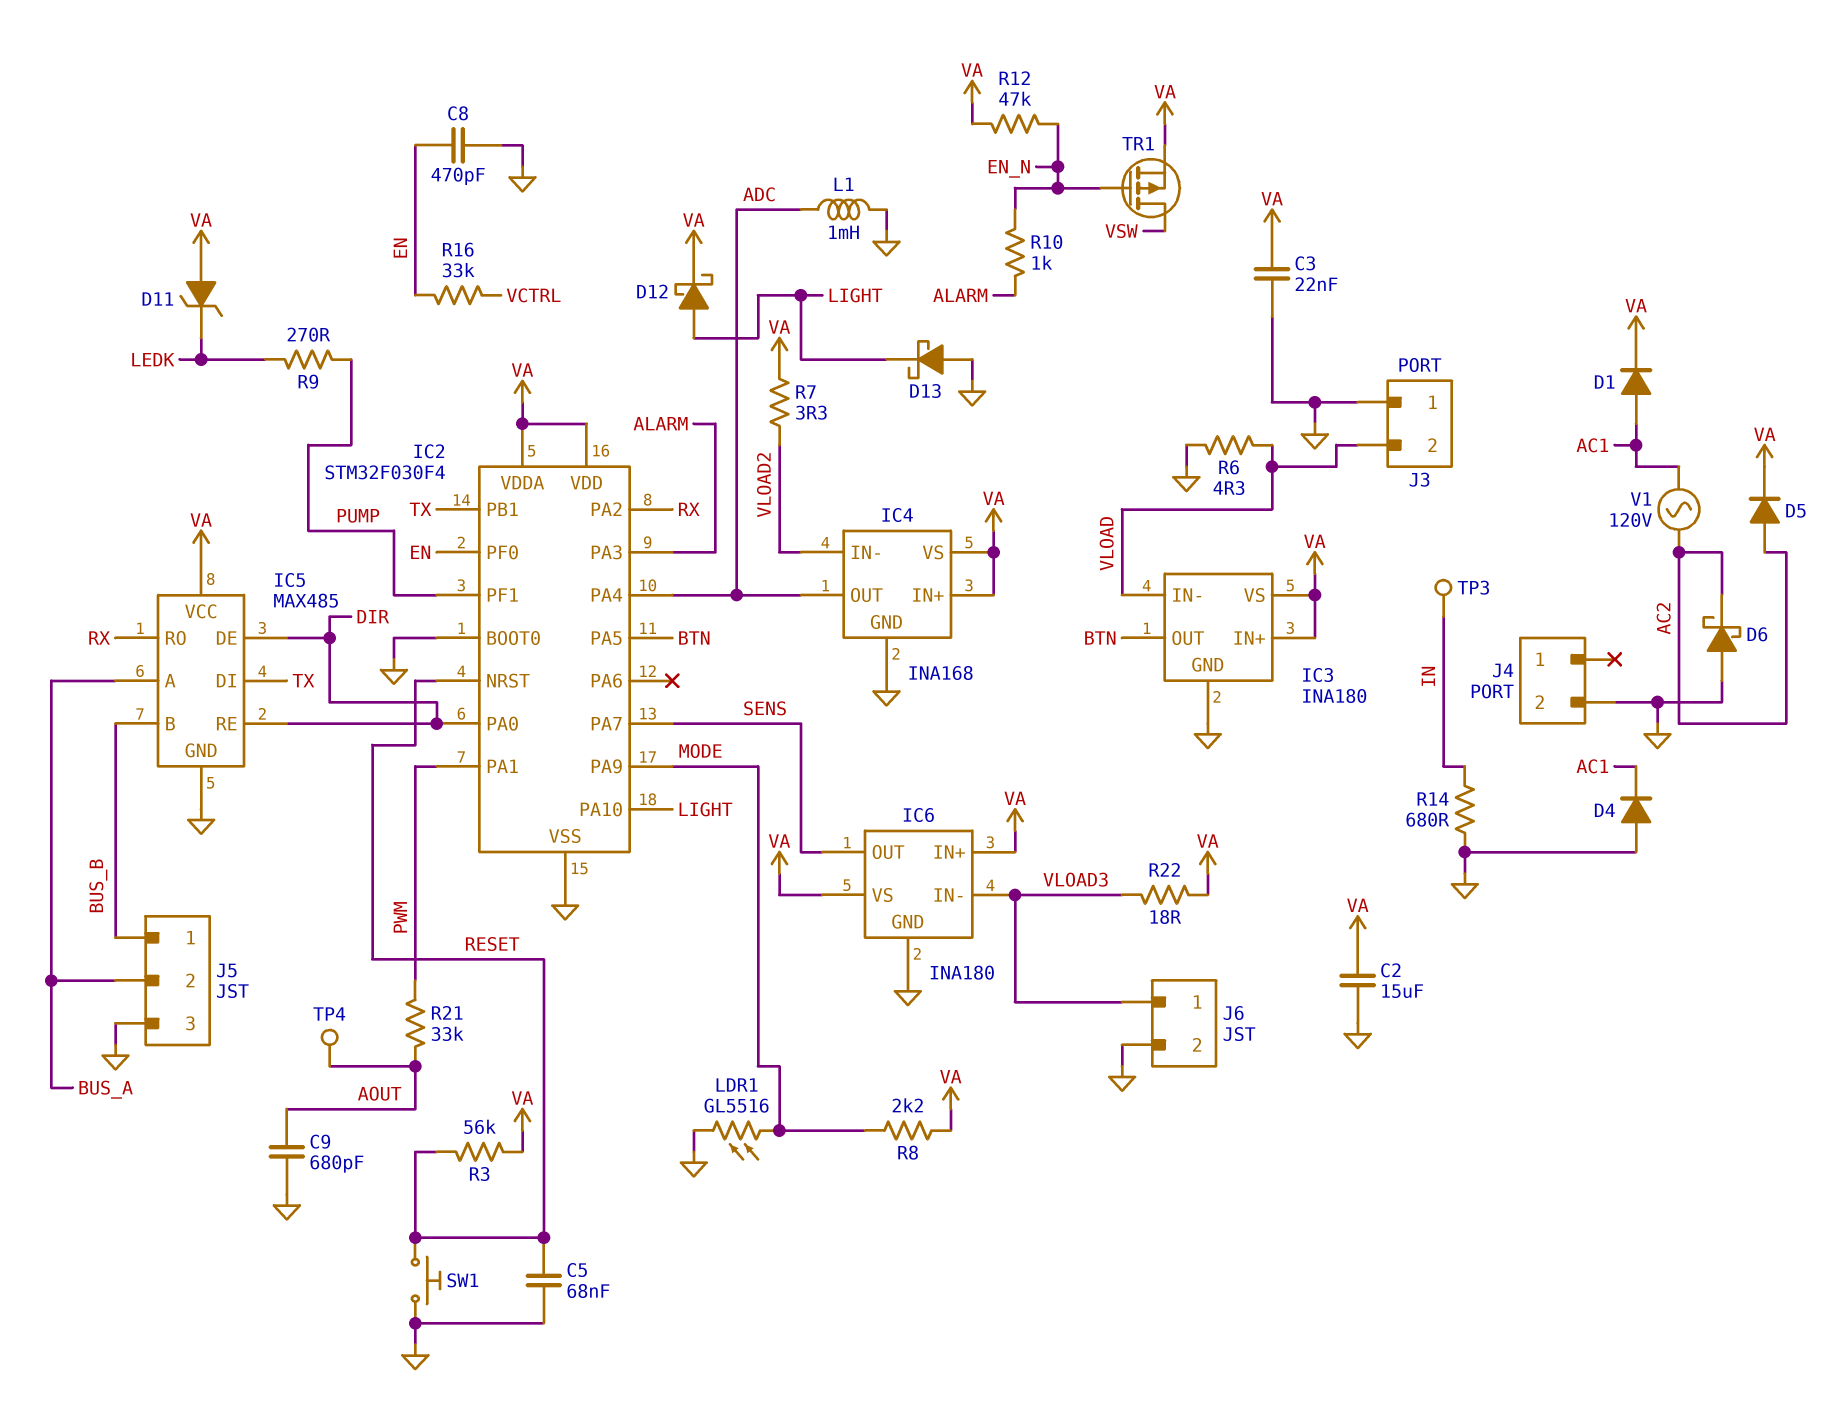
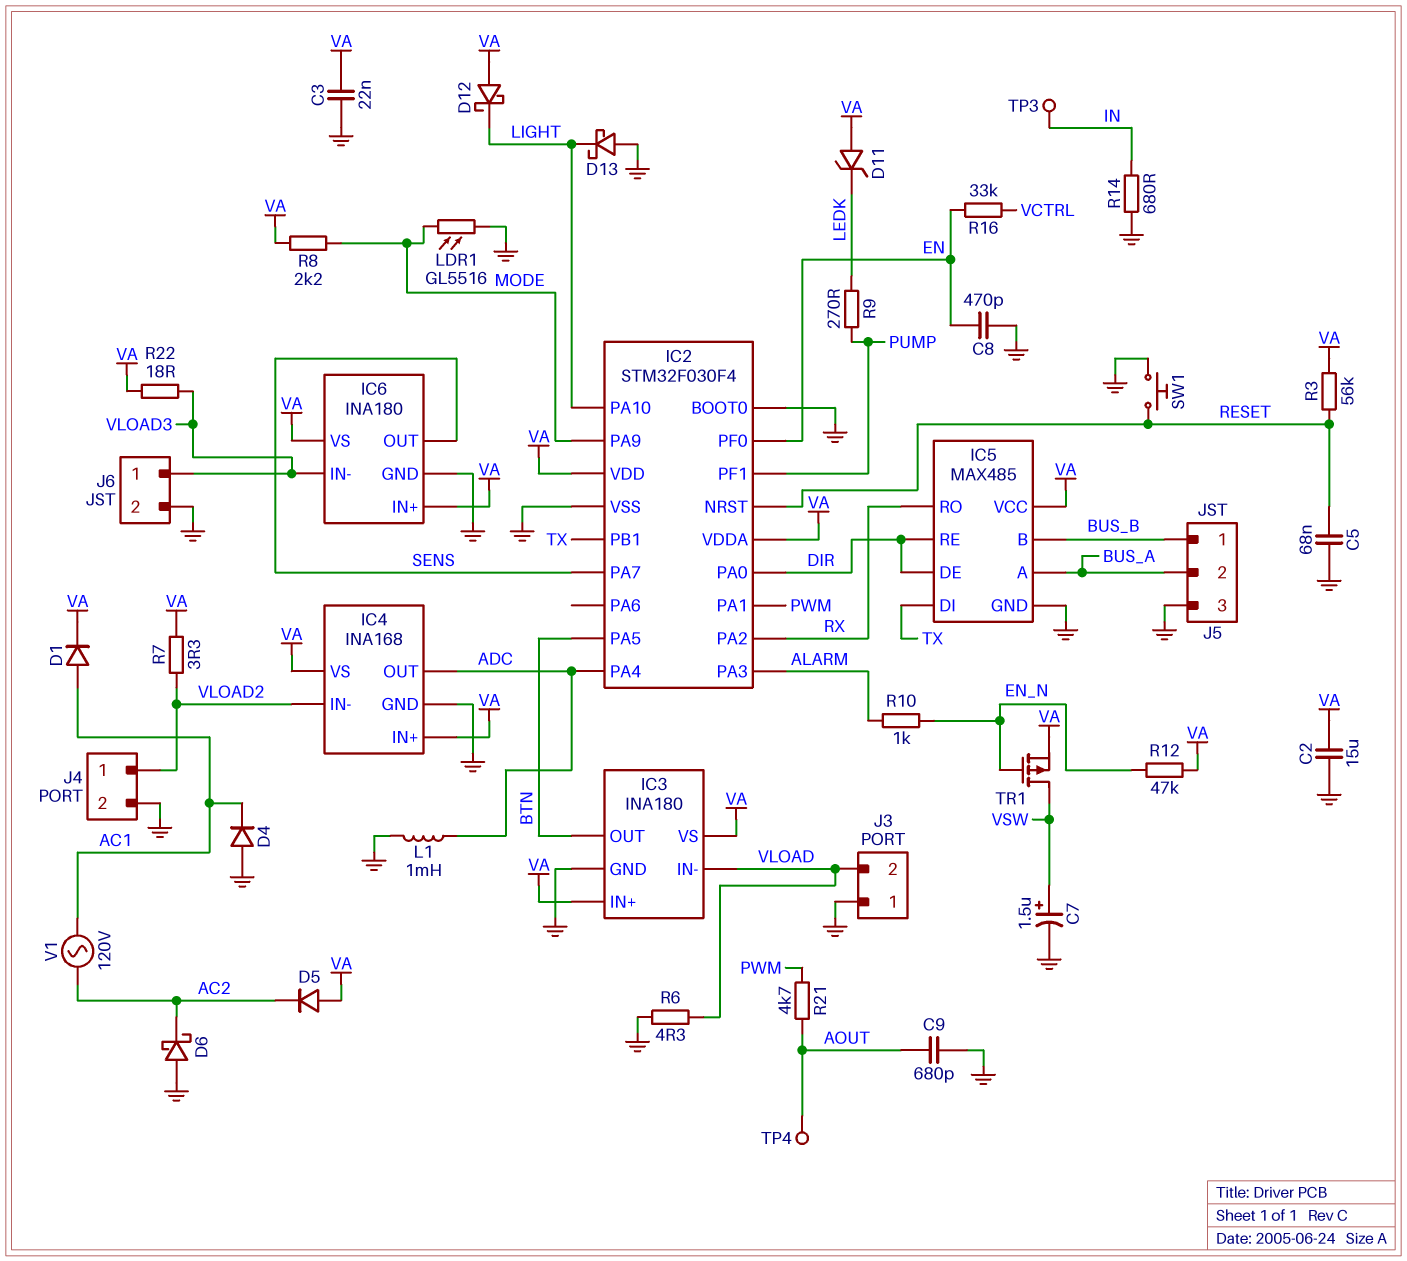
C7: none -> 1.5uF (plus VSW, minus GND)
D5: diode (A AC2, K VA) -> diode (A VA, K AC2)
D12: schottky (A LIGHT, K VA) -> schottky (A VA, K LIGHT)
J4 pin 1: none -> VLOAD2
R21: 33k (AOUT, PWM) -> 4.7k (AOUT, PWM)

